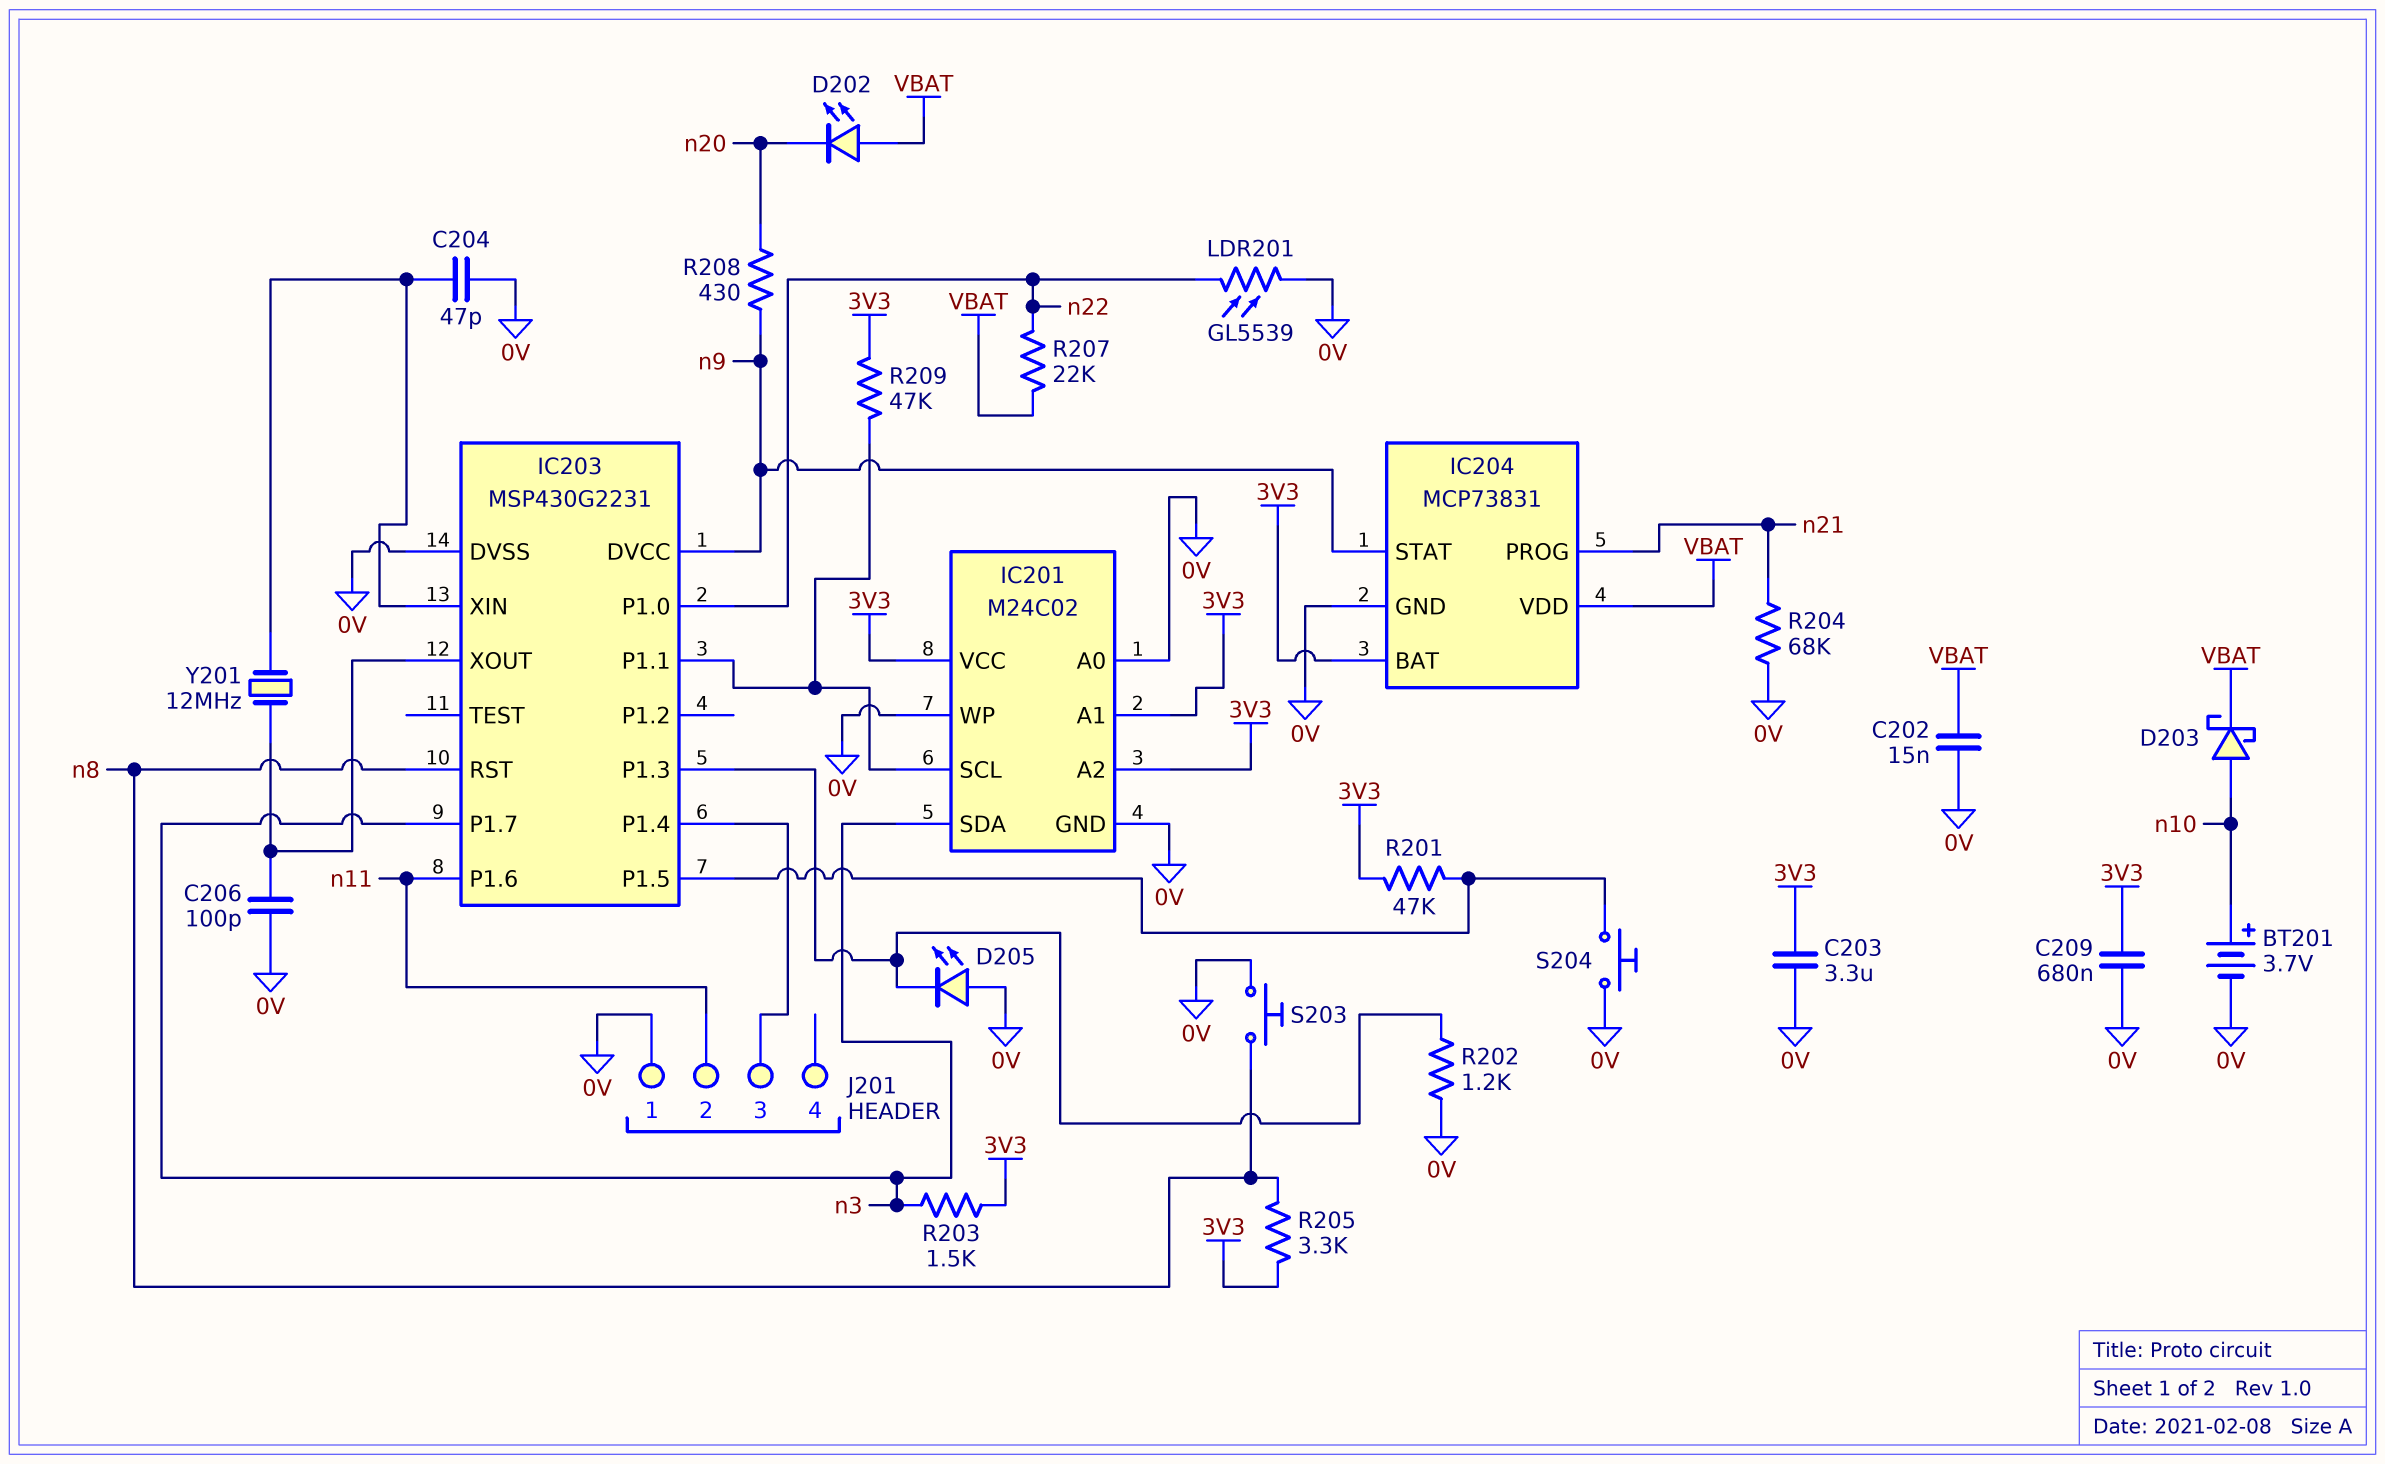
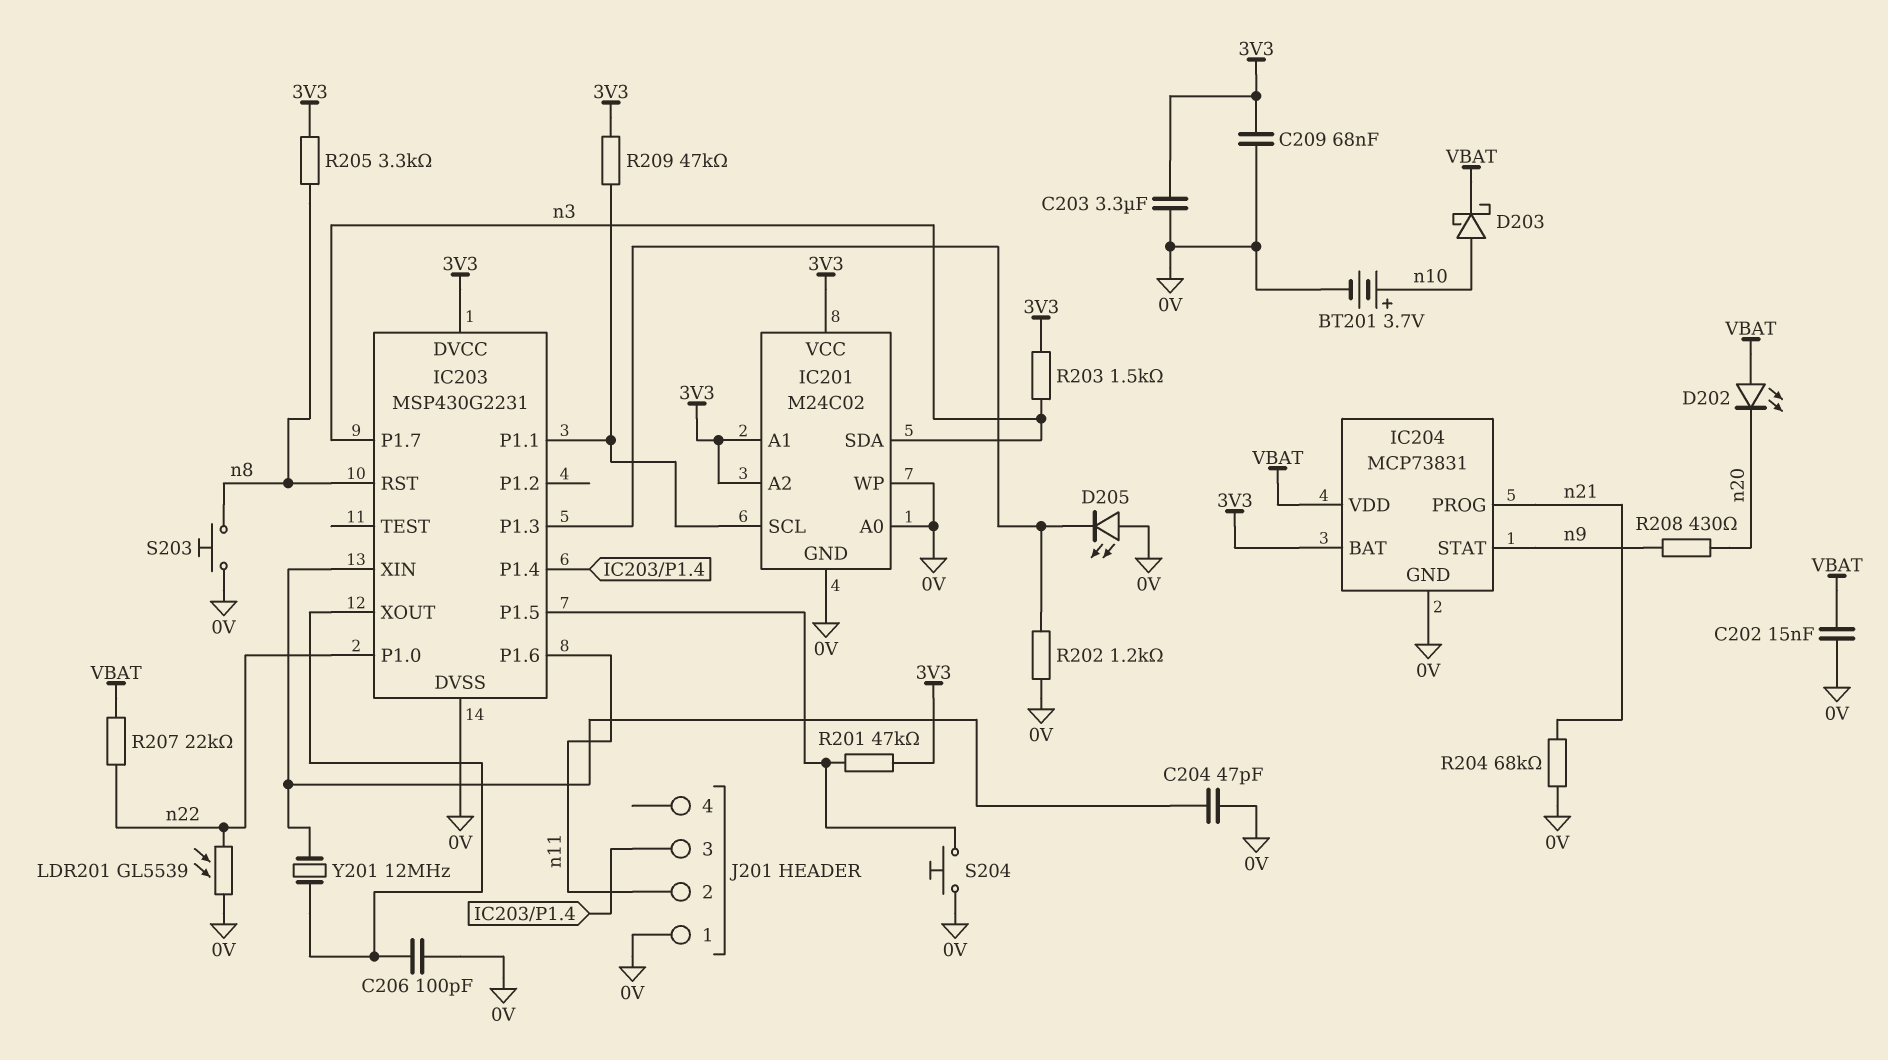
C209: 680nF (0V, 3V3) -> 68nF (0V, 3V3)
IC203 pin DVCC: n9 -> 3V3

